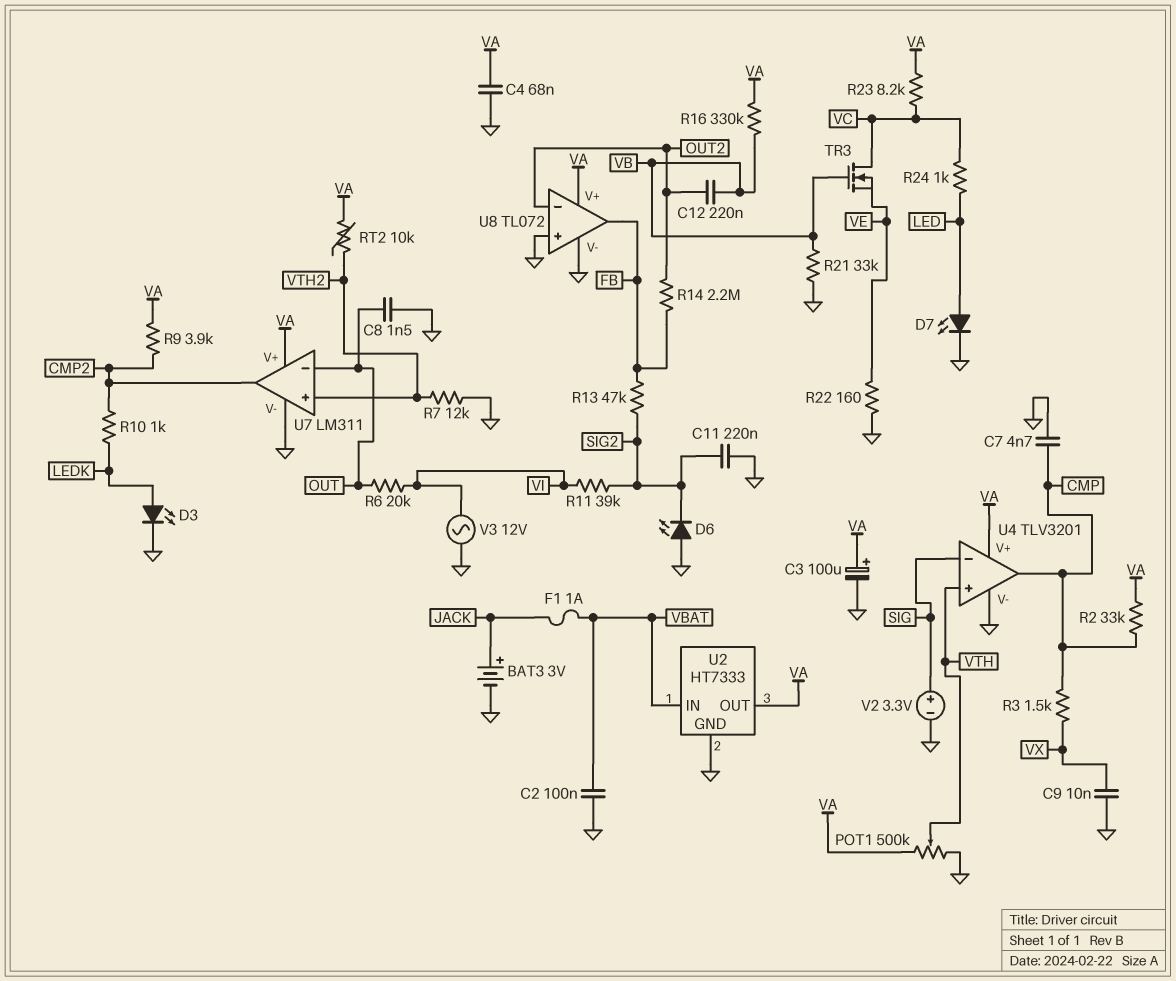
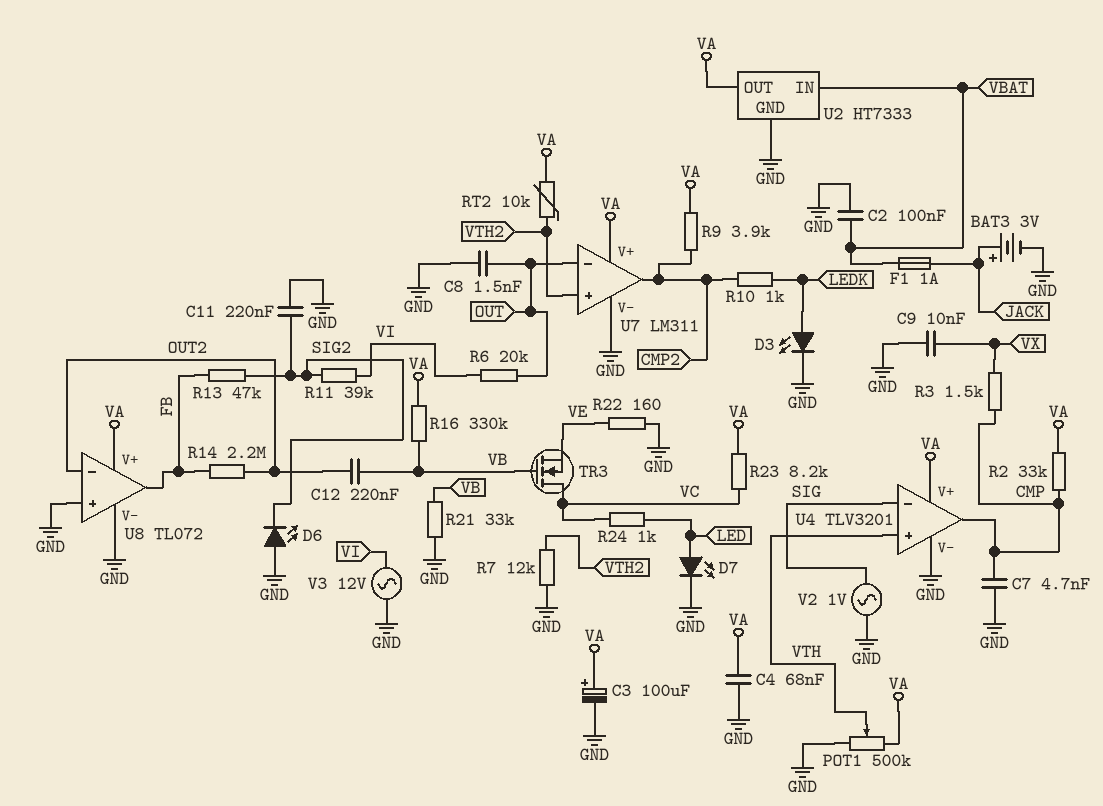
V2: 3.3V (plus SIG, minus GND) -> AC 1V (GND, SIG)

